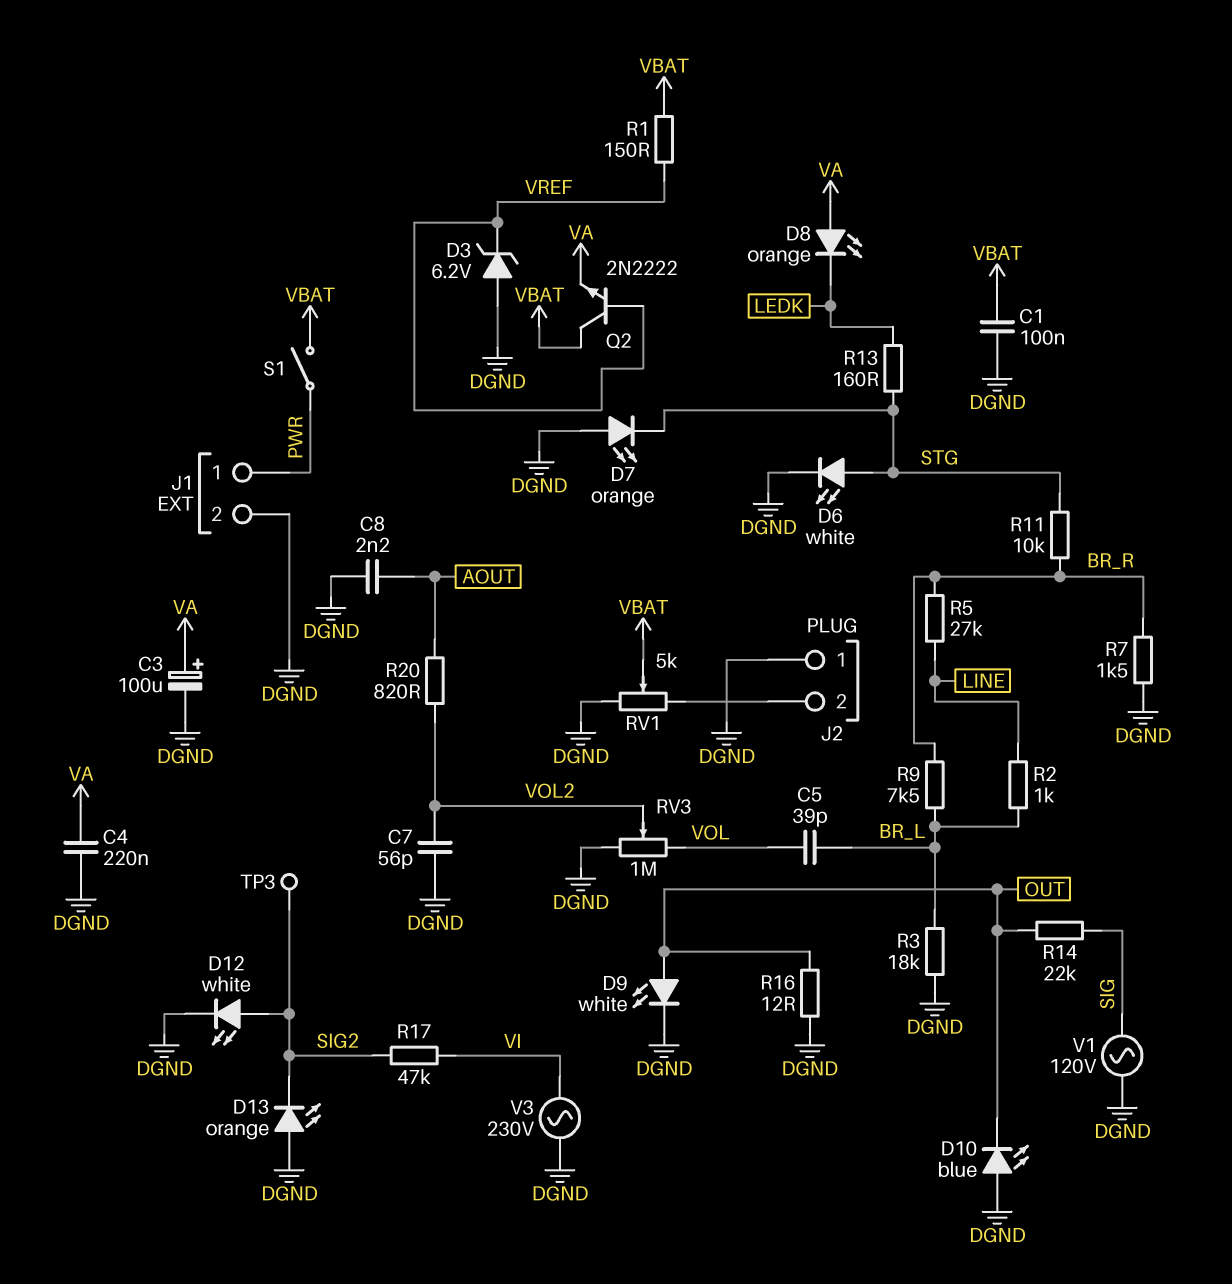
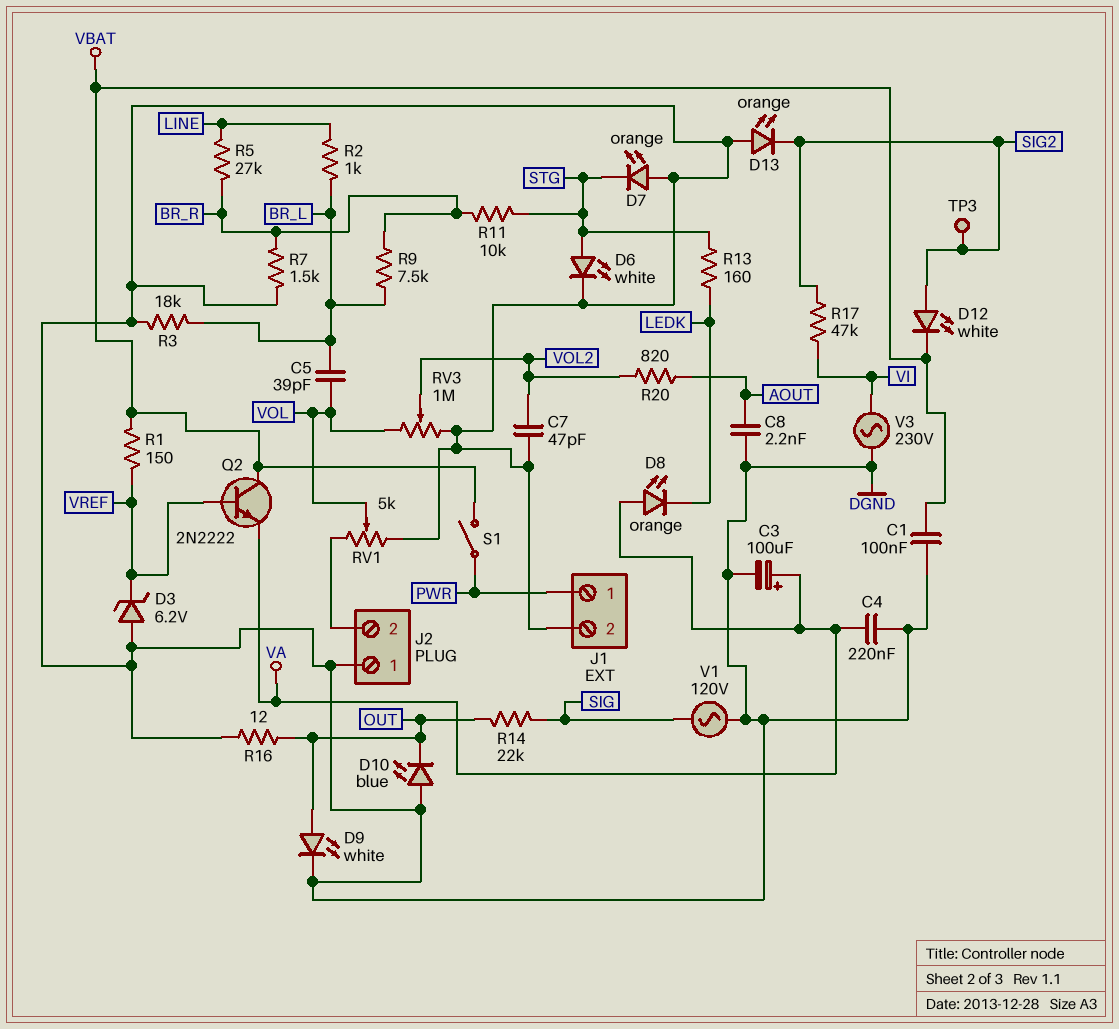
C7: 56pF (DGND, VOL2) -> 47pF (DGND, VOL2)
D12: LED white (A SIG2, K DGND) -> LED white (A SIG2, K VBAT)
RV1: 5k (DGND, J2/2, wiper VBAT) -> 5k (DGND, J2/2, wiper VOL)

